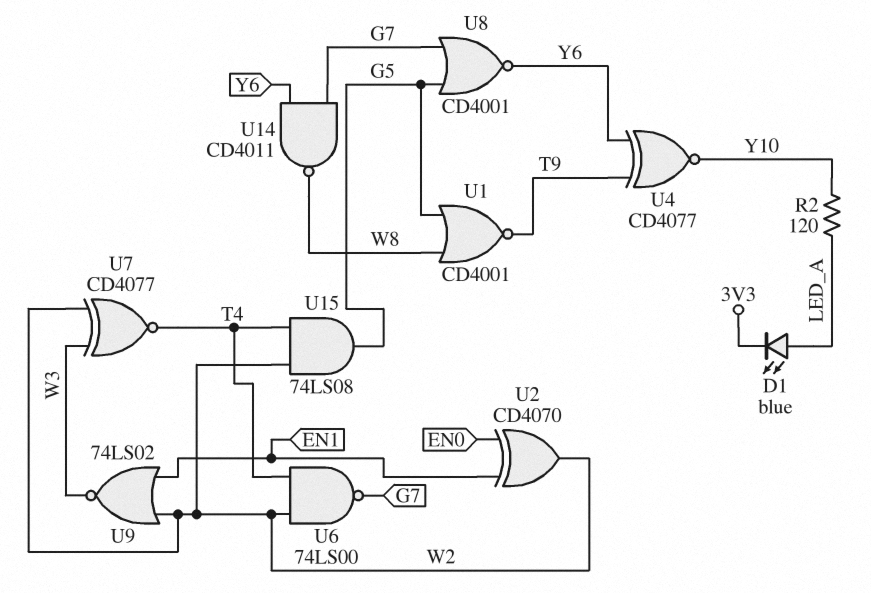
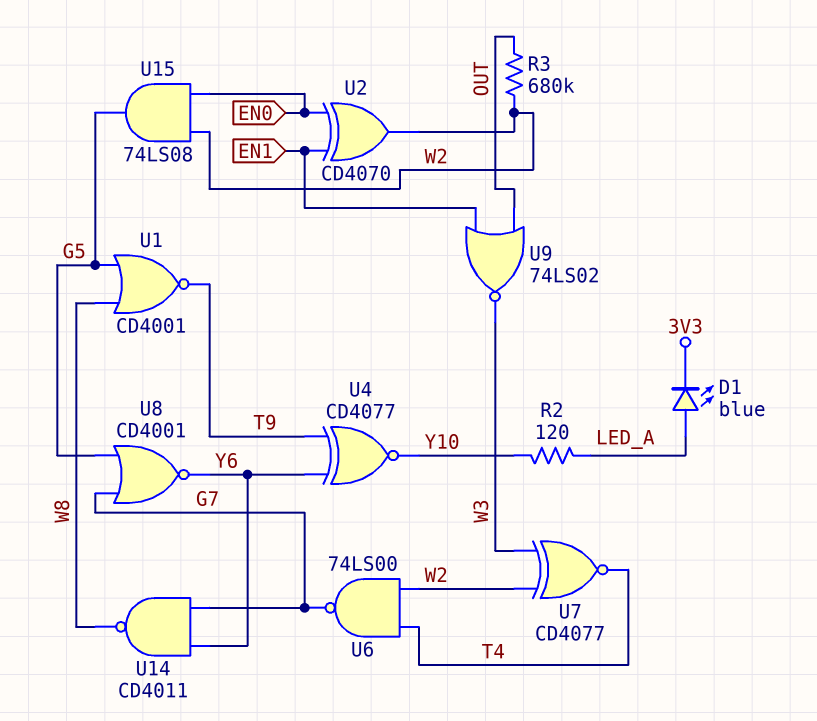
R3: none -> 680k (OUT, W2)
U9: NOR 74LS02 (in EN1, in W2, out W3) -> NOR 74LS02 (in EN1, in OUT, out W3)
U15: AND 74LS08 (in T4, in W2, out G5) -> AND 74LS08 (in EN0, in W2, out G5)

